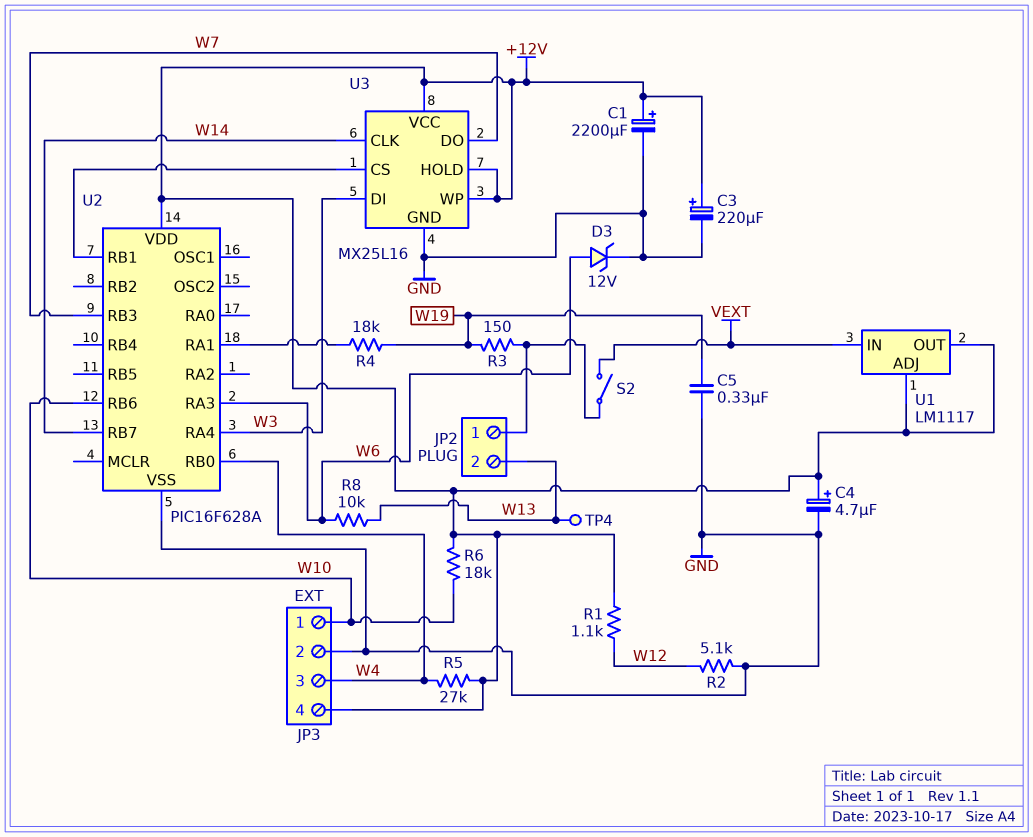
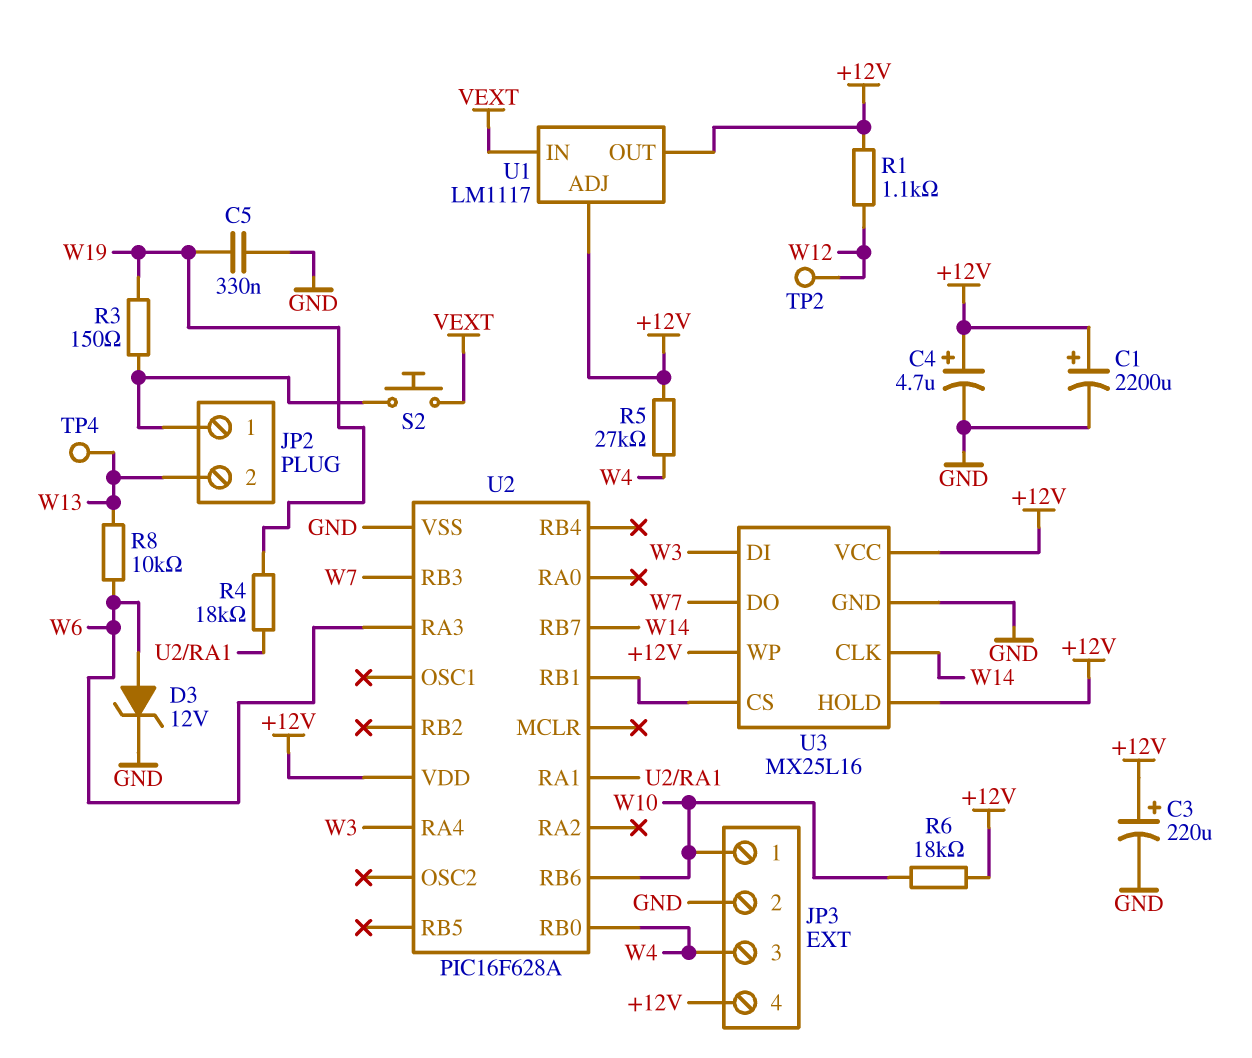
R2: 5.1k (GND, W12) -> none
S2: switch (JP2/1, VEXT) -> button (JP2/1, VEXT)
TP2: none -> test point (W12)

